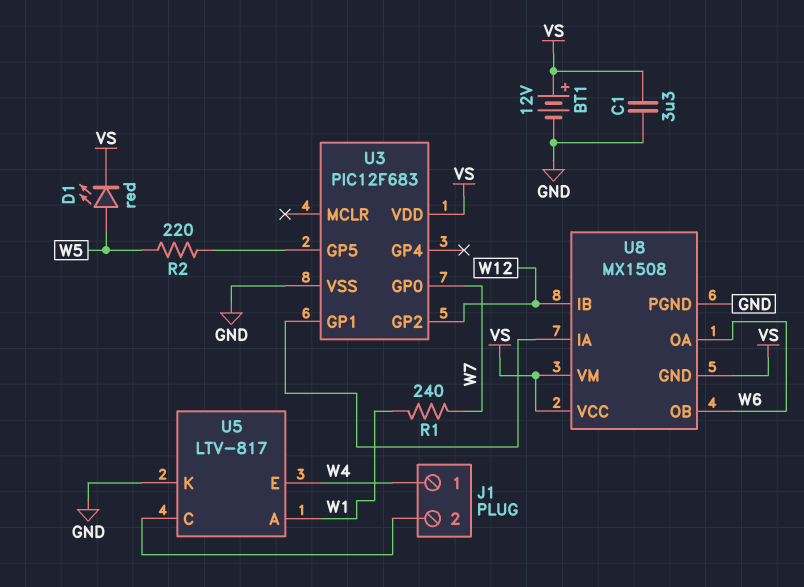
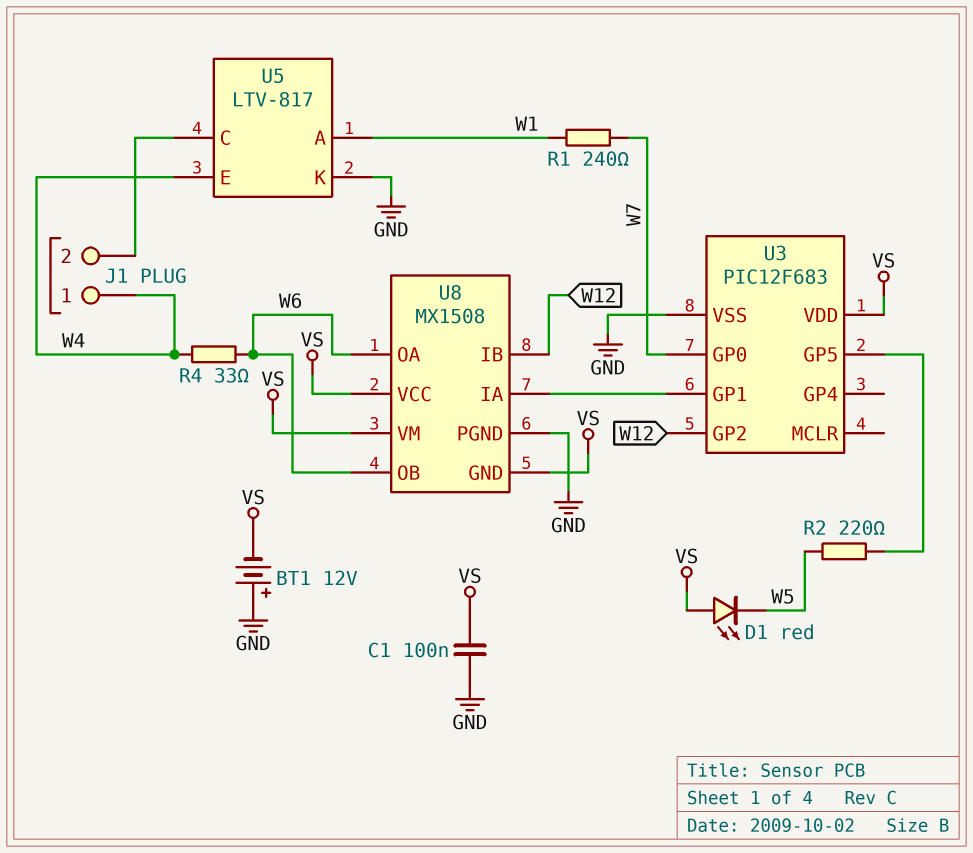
BT1: 12V (plus VS, minus GND) -> 12V (plus GND, minus VS)
C1: 3.3uF (GND, VS) -> 100nF (GND, VS)
D1: LED red (A W5, K VS) -> LED red (A VS, K W5)
R4: none -> 33 (W4, W6)

